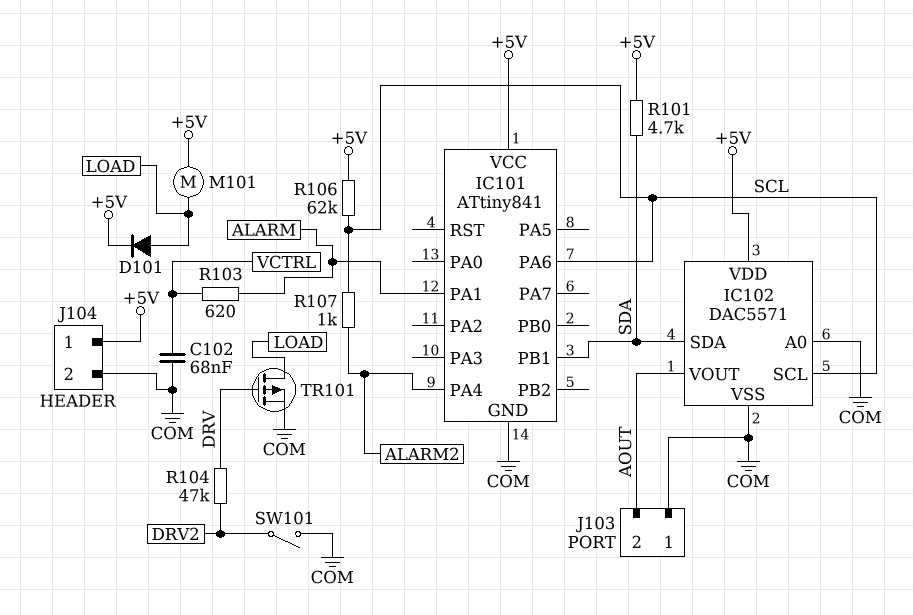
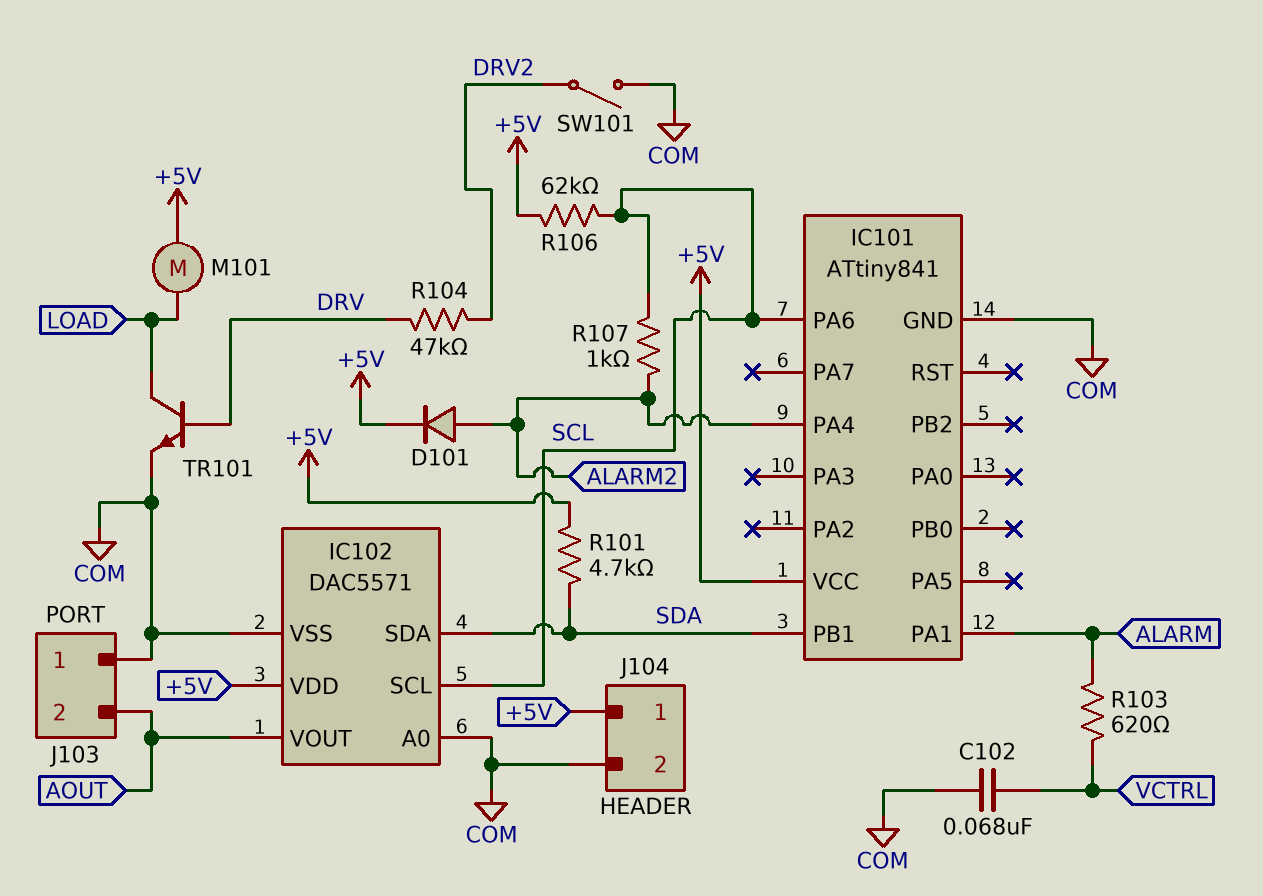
D101: diode (A LOAD, K +5V) -> diode (A ALARM2, K +5V)
TR101: PMOS (G DRV, D LOAD, S COM) -> NPN (B DRV, C LOAD, E COM)

